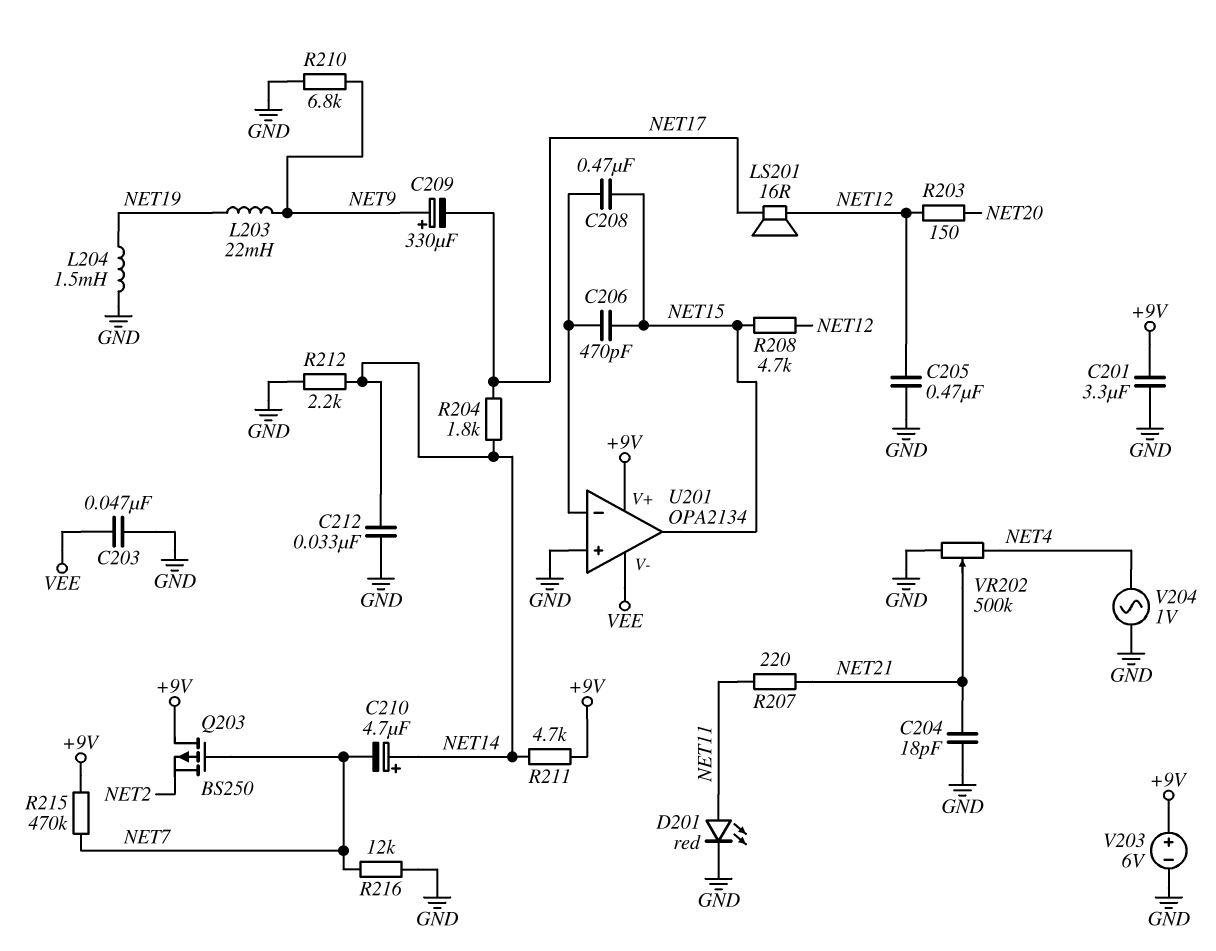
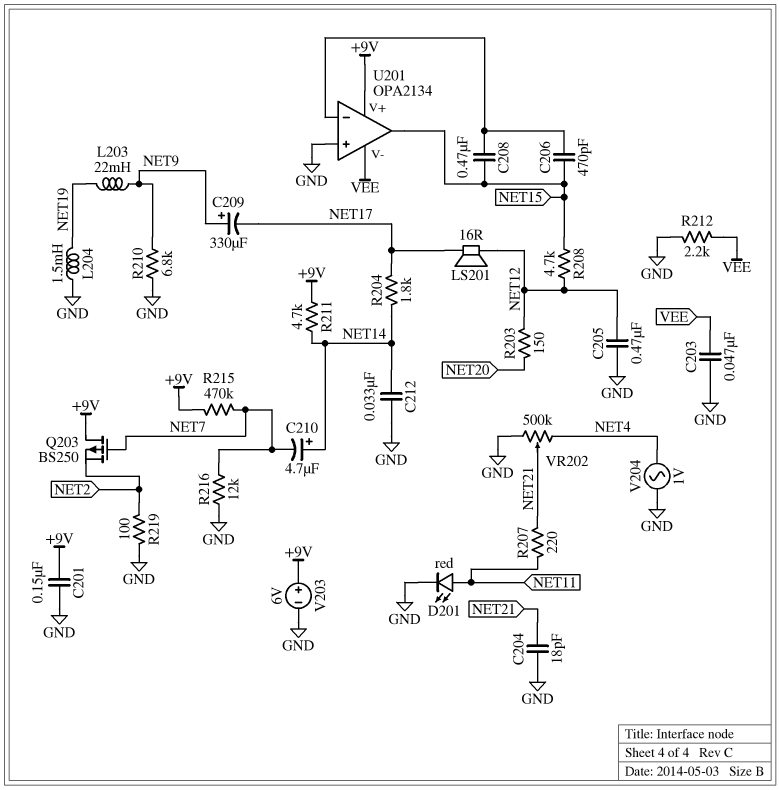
C201: 3.3uF (+9V, GND) -> 150nF (+9V, GND)
R212: 2.2k (GND, NET14) -> 2.2k (GND, VEE)
R219: none -> 100 (GND, NET2)

